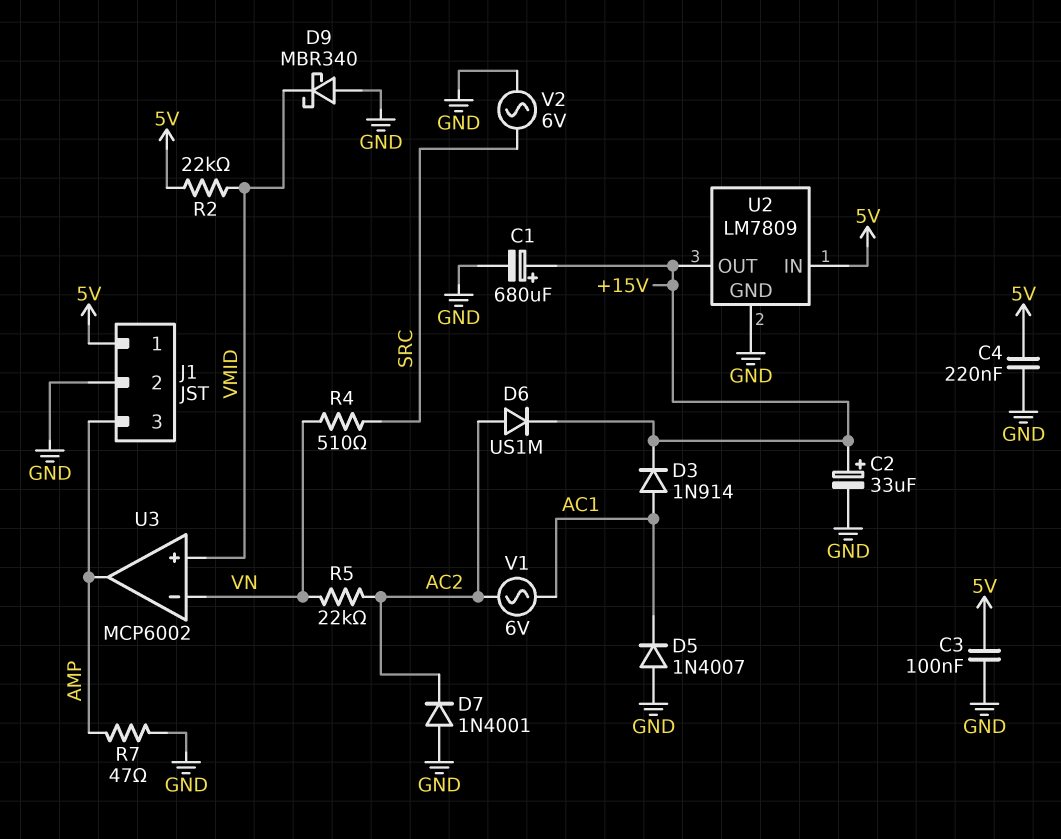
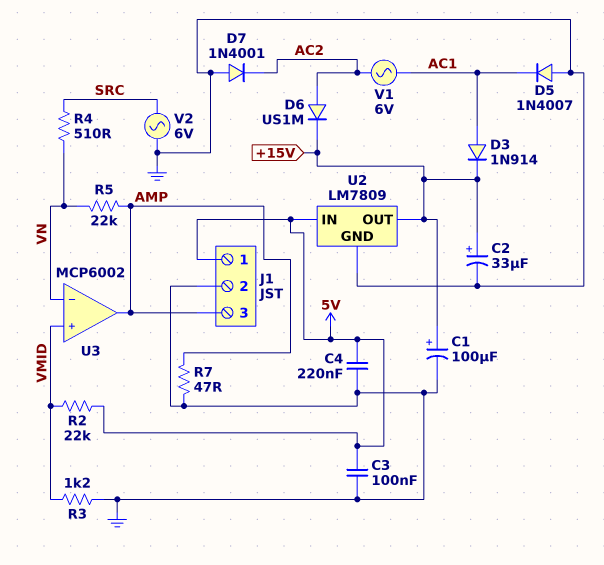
C1: 680uF (plus +15V, minus GND) -> 100uF (plus +15V, minus GND)
D9: schottky MBR340 (A GND, K VMID) -> none
R3: none -> 1.2k (GND, VMID)
R5: 22k (AC2, VN) -> 22k (AMP, VN)

